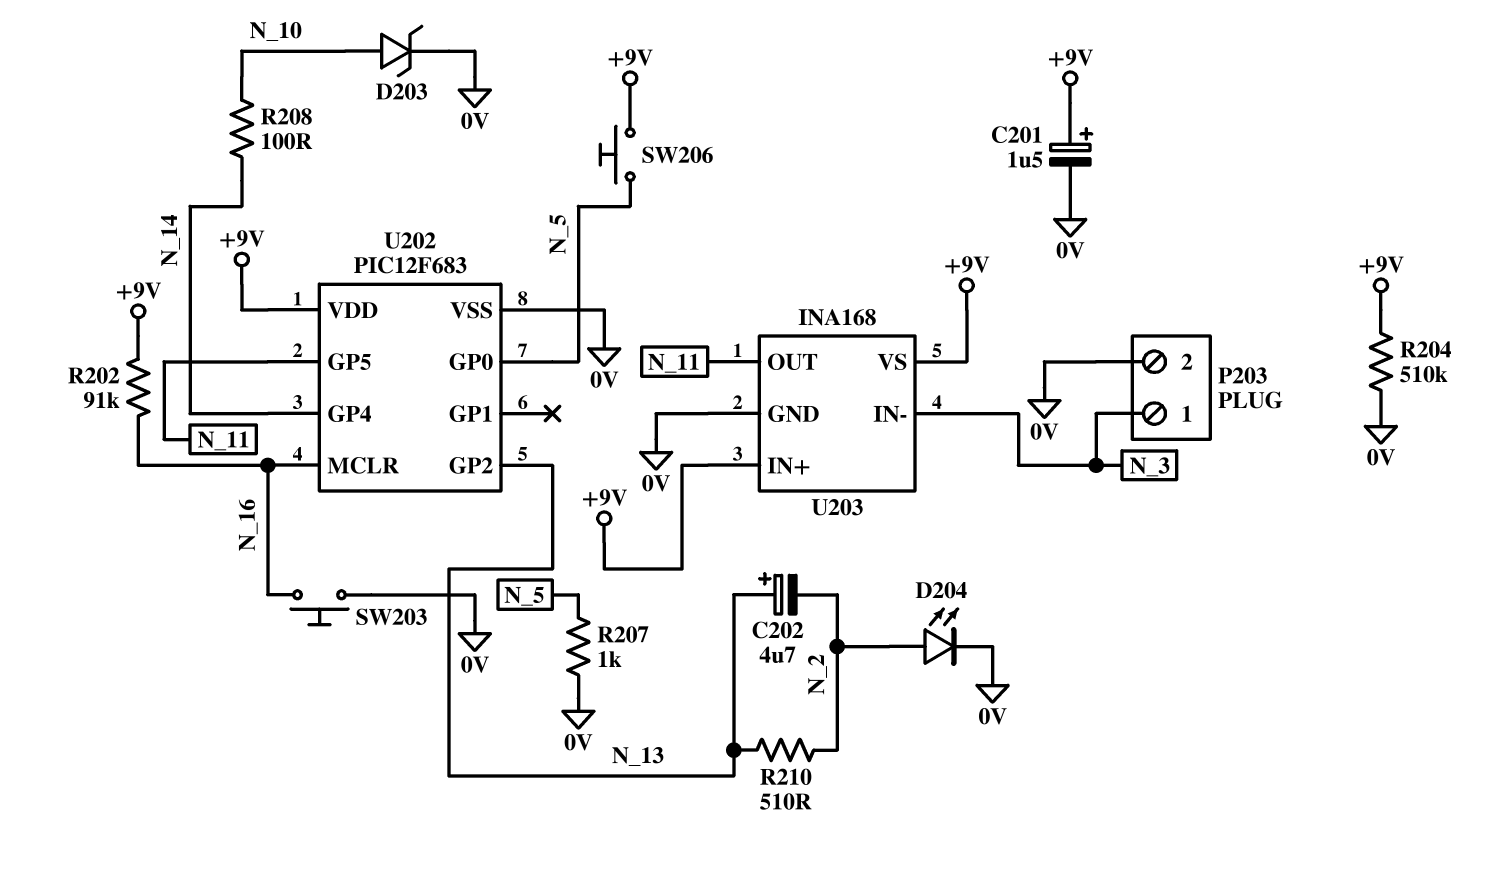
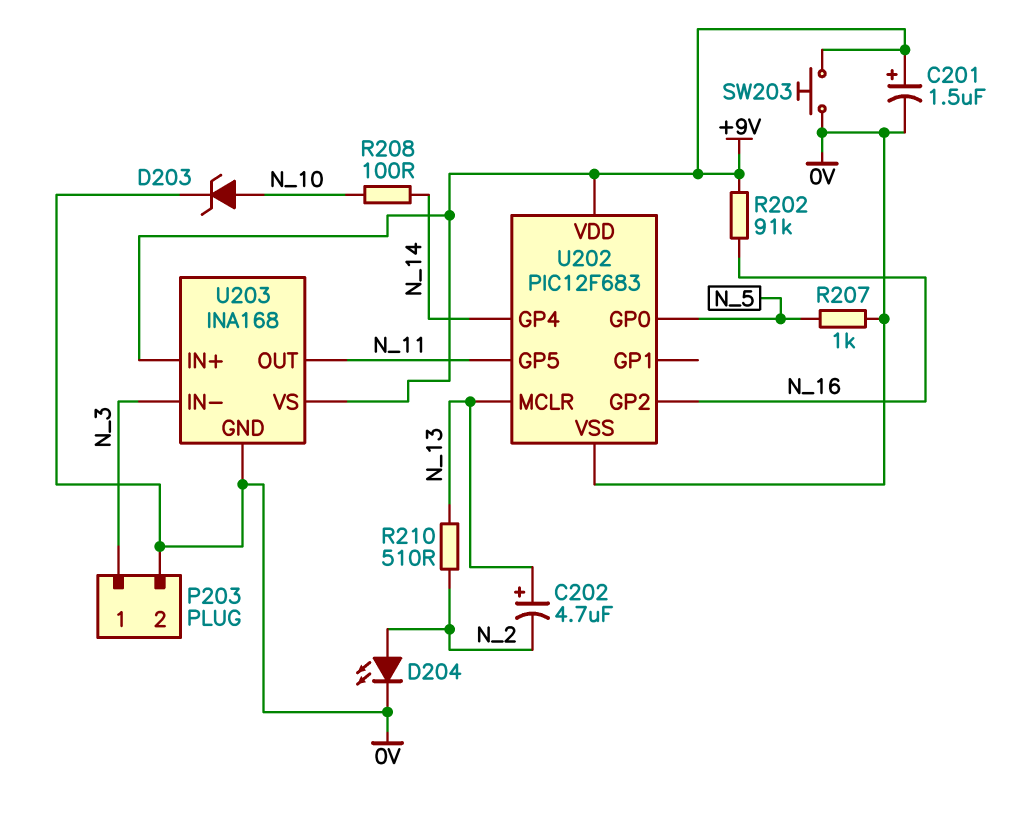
R204: 510k (+9V, 0V) -> none
SW203: button (0V, N_16) -> button (+9V, 0V)
SW206: button (+9V, N_5) -> none
U202 pin GP2: N_13 -> N_16
U202 pin MCLR: N_16 -> N_13

